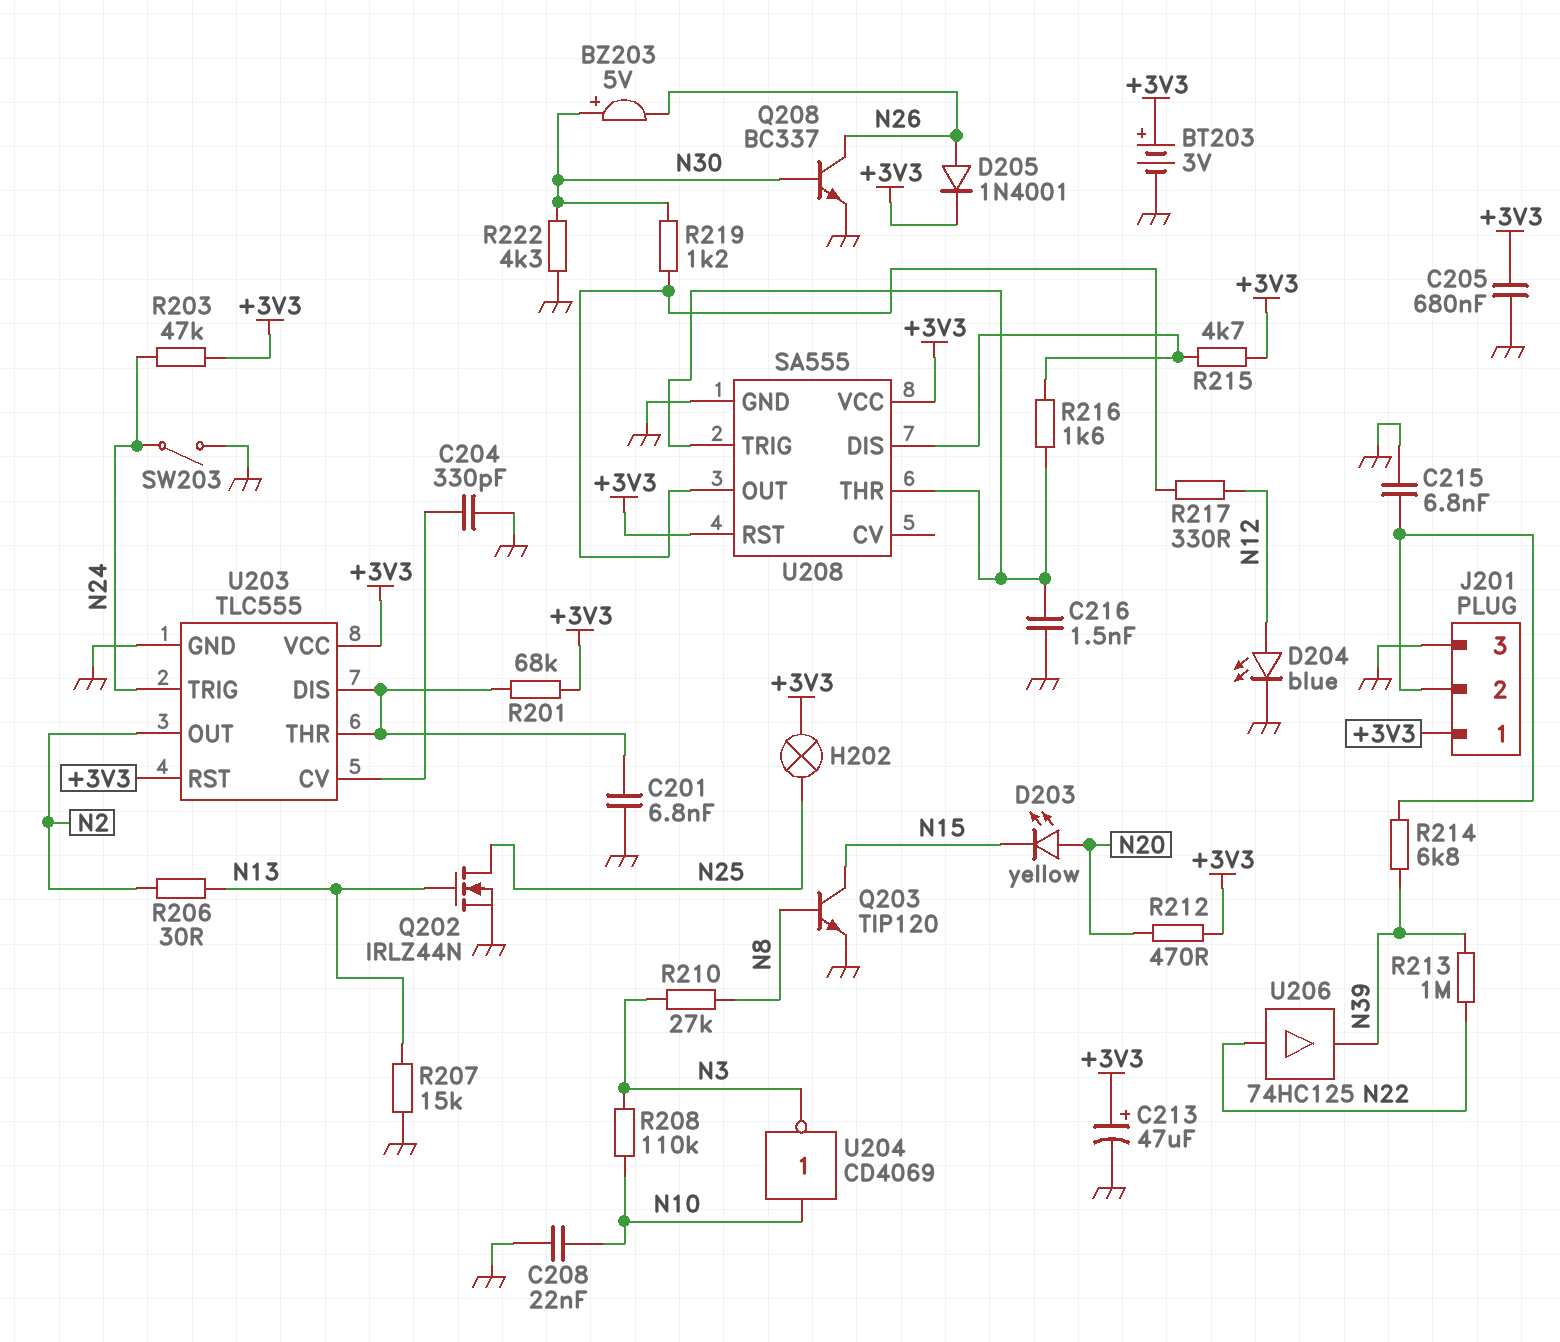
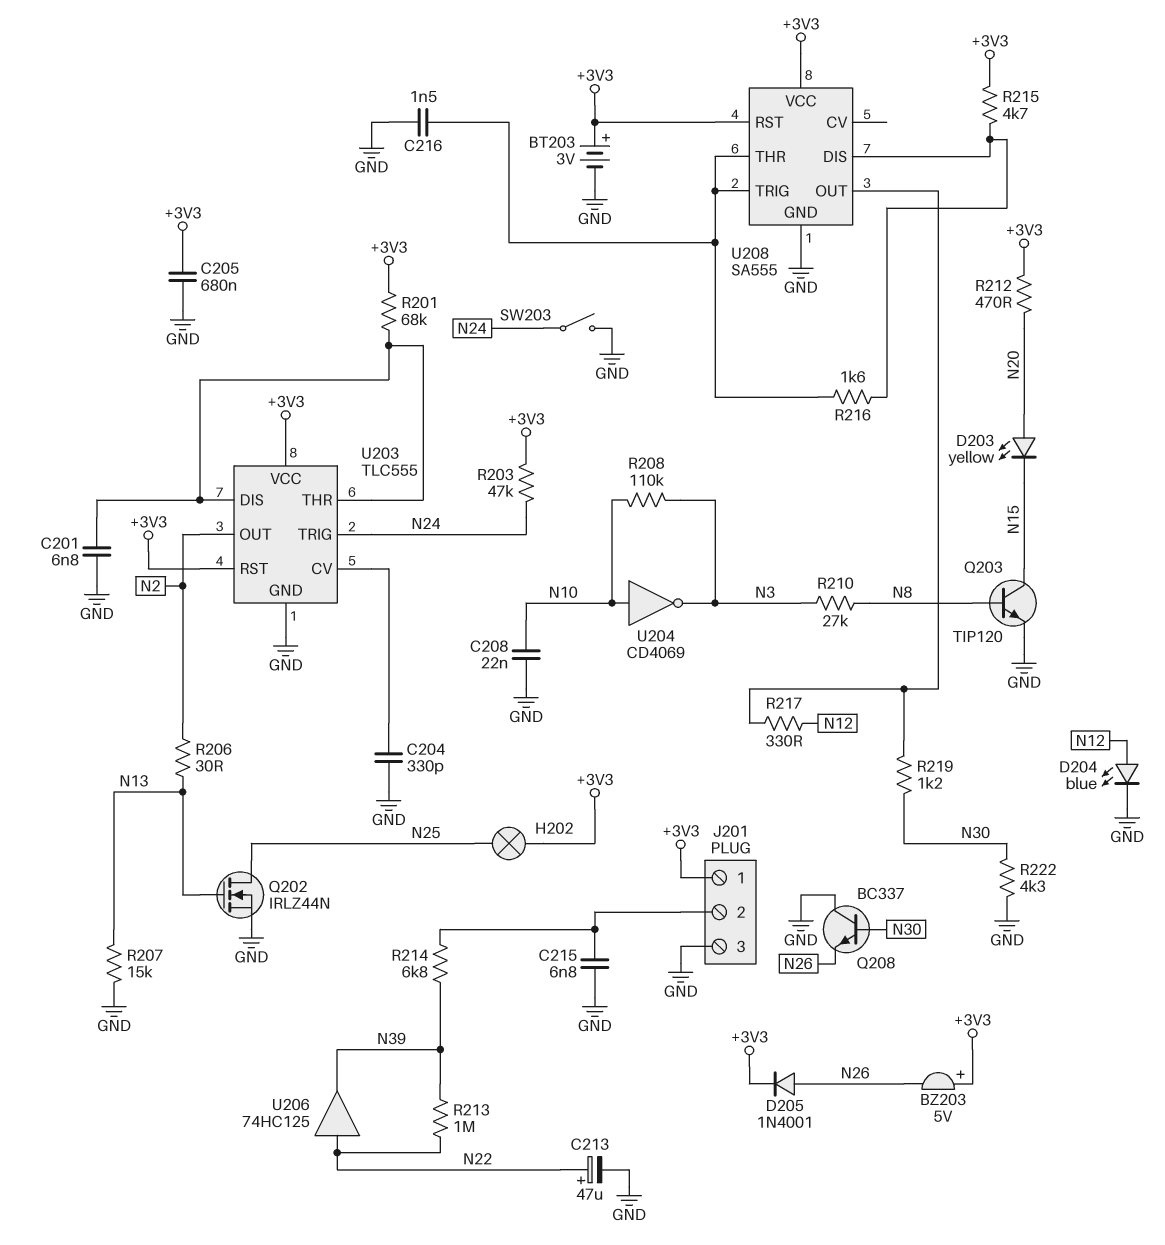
BZ203: buzzer 5V (plus N30, minus N26) -> buzzer 5V (plus +3V3, minus N26)
C213: 47uF (plus +3V3, minus GND) -> 47uF (plus N22, minus GND)
Q208: NPN BC337 (B N30, C N26, E GND) -> NPN BC337 (B N30, C GND, E N26)

